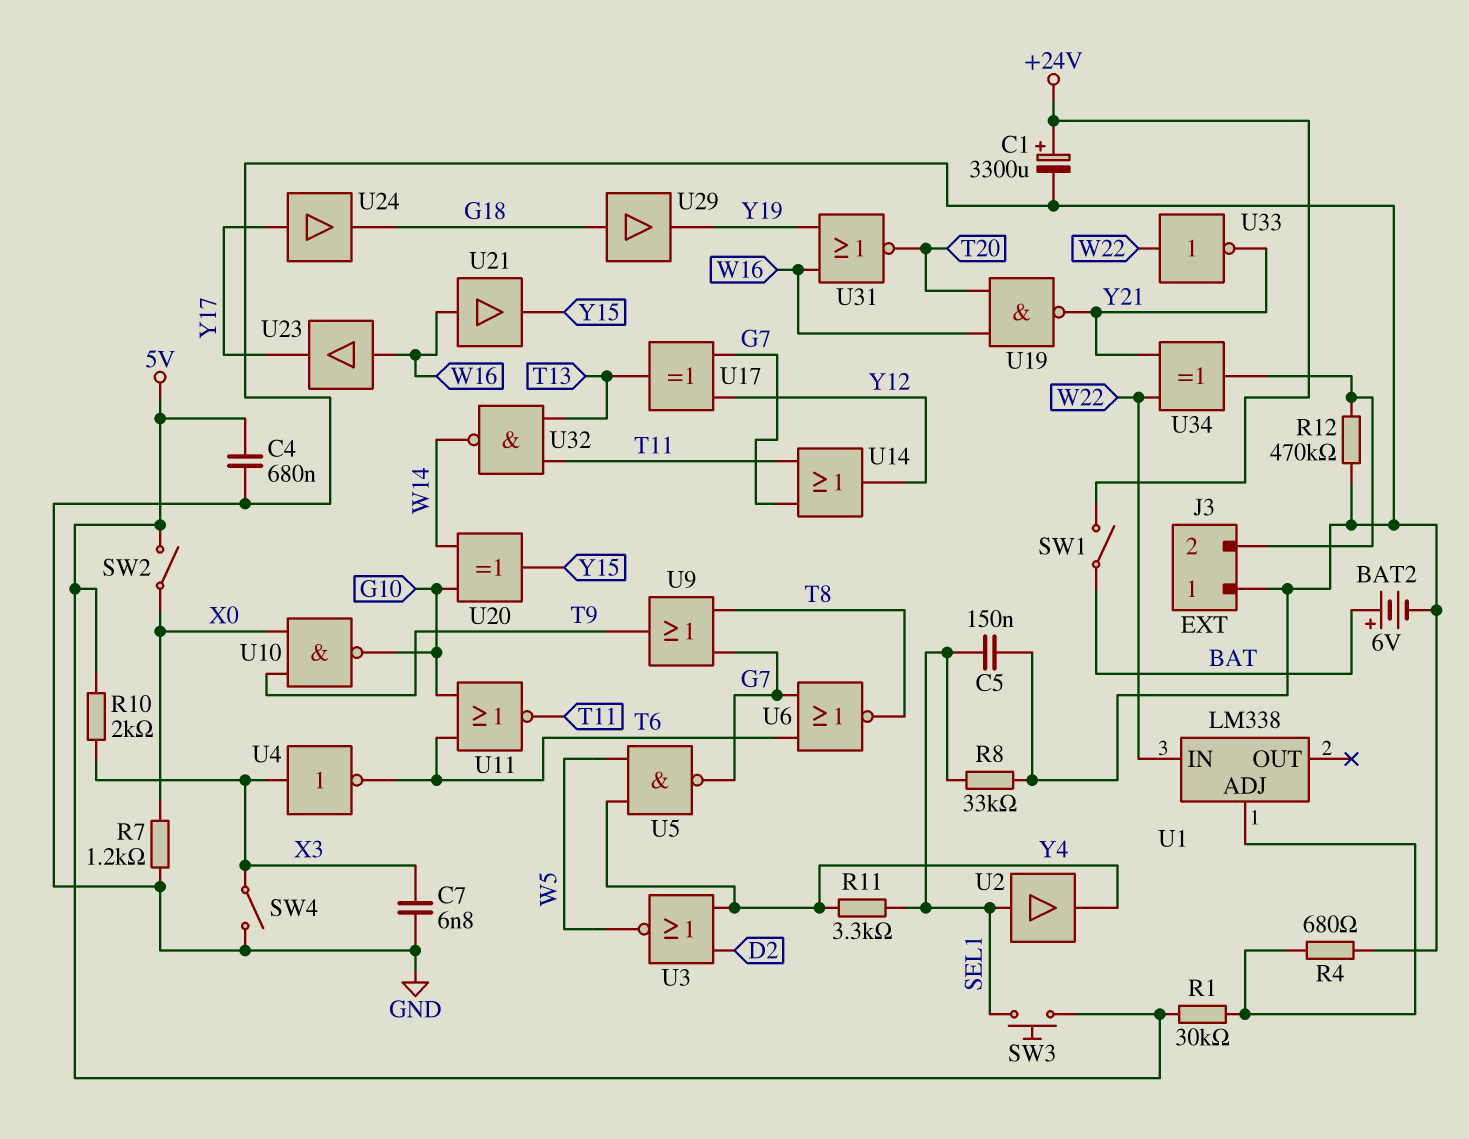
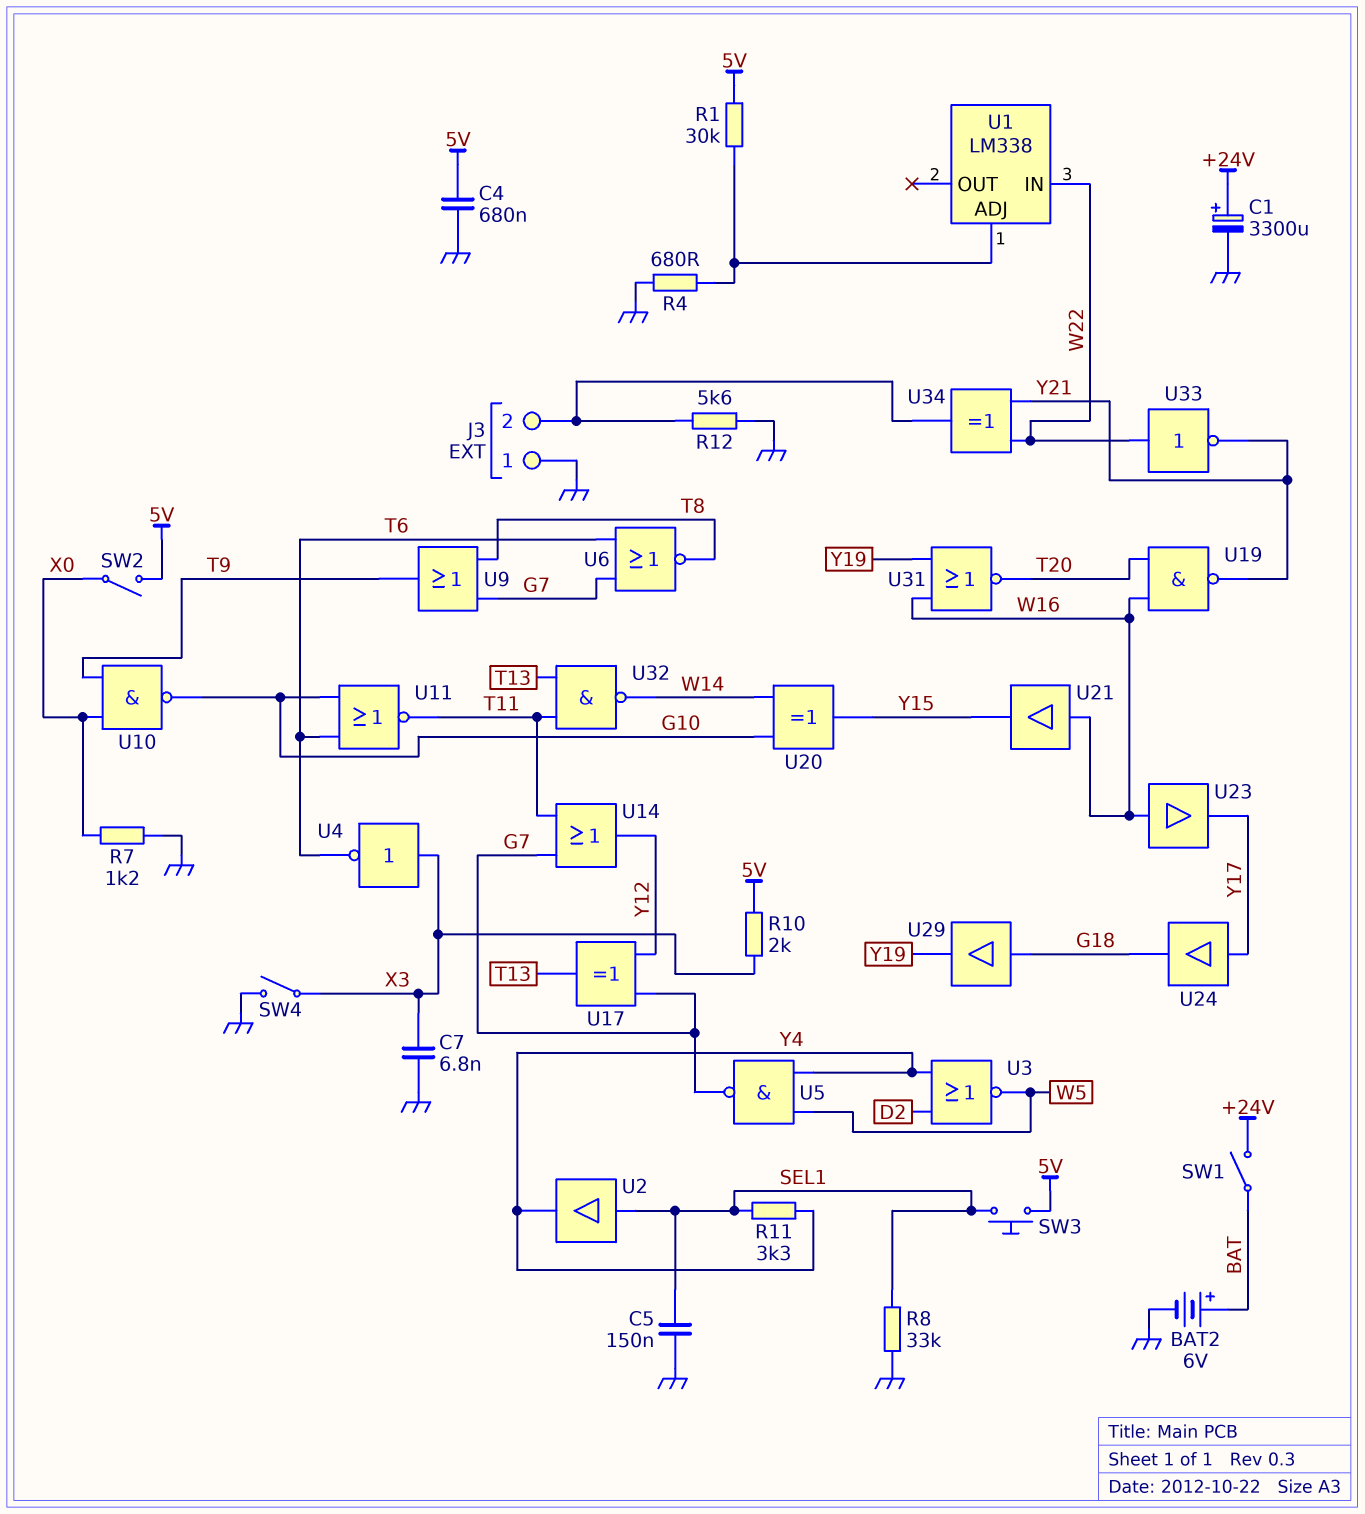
R12: 470k (GND, J3/2) -> 5.6k (GND, J3/2)

